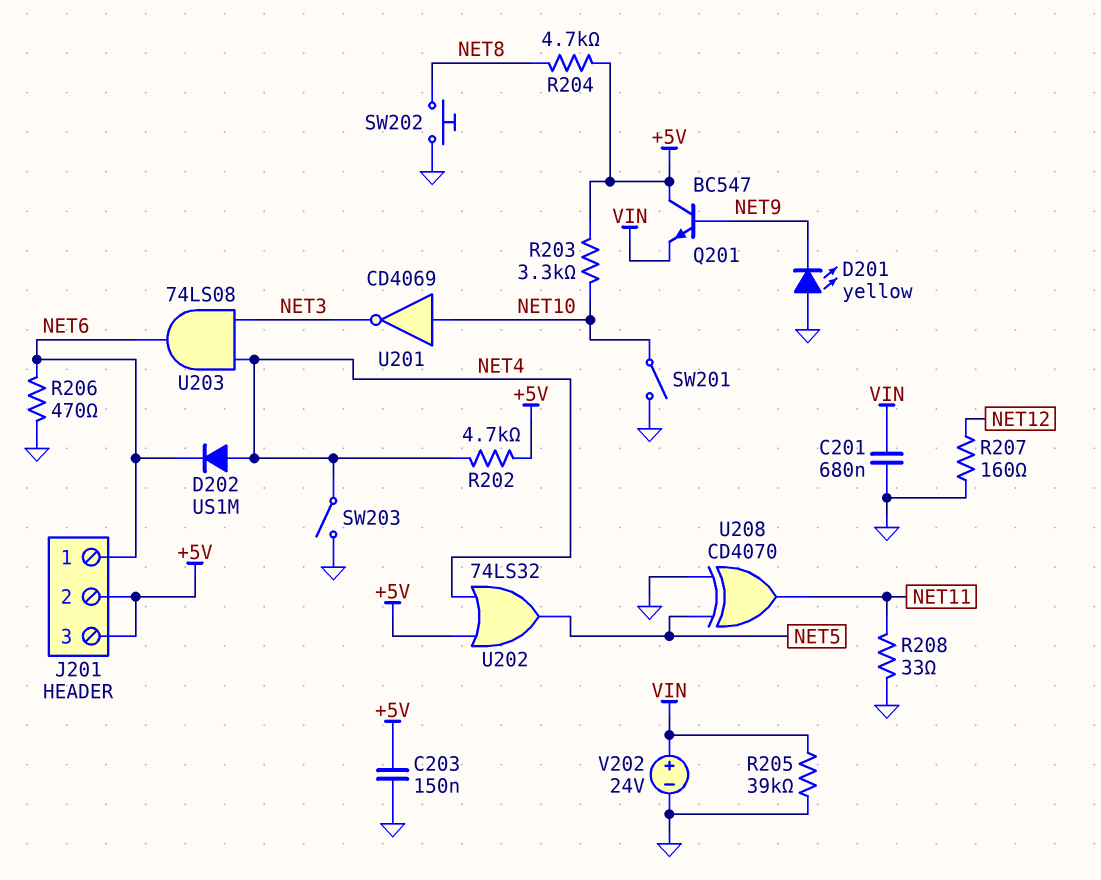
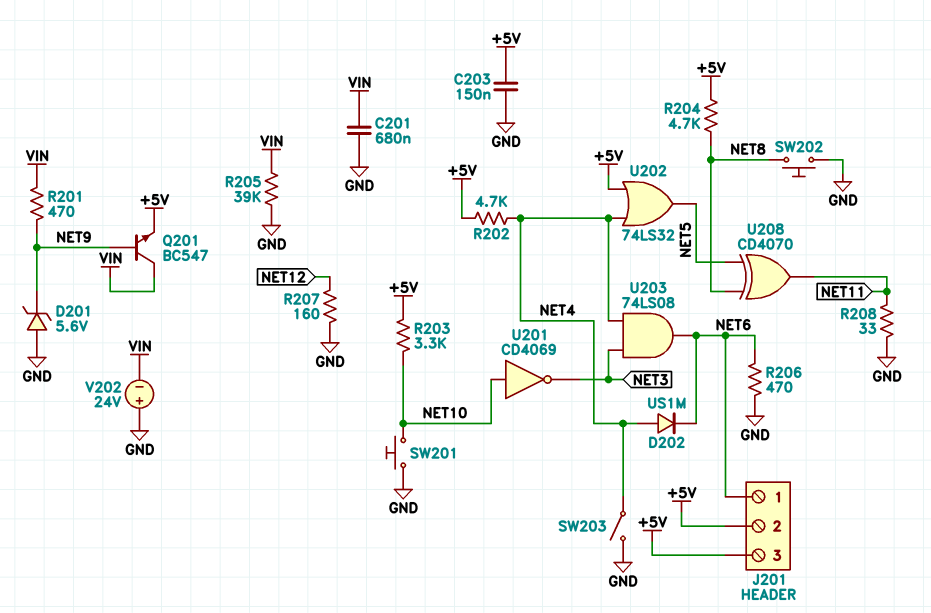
D201: LED yellow (A GND, K NET9) -> zener 5.6V (A GND, K NET9)
Q201: NPN BC547 (B NET9, C +5V, E VIN) -> NPN BC547 (B NET9, C VIN, E +5V)
R201: none -> 470 (NET9, VIN)
SW201: switch (GND, NET10) -> button (GND, NET10)
U208: XOR CD4070 (in GND, in NET5, out NET11) -> XOR CD4070 (in NET5, in NET8, out NET11)
V202: 24V (plus VIN, minus GND) -> 24V (plus GND, minus VIN)

